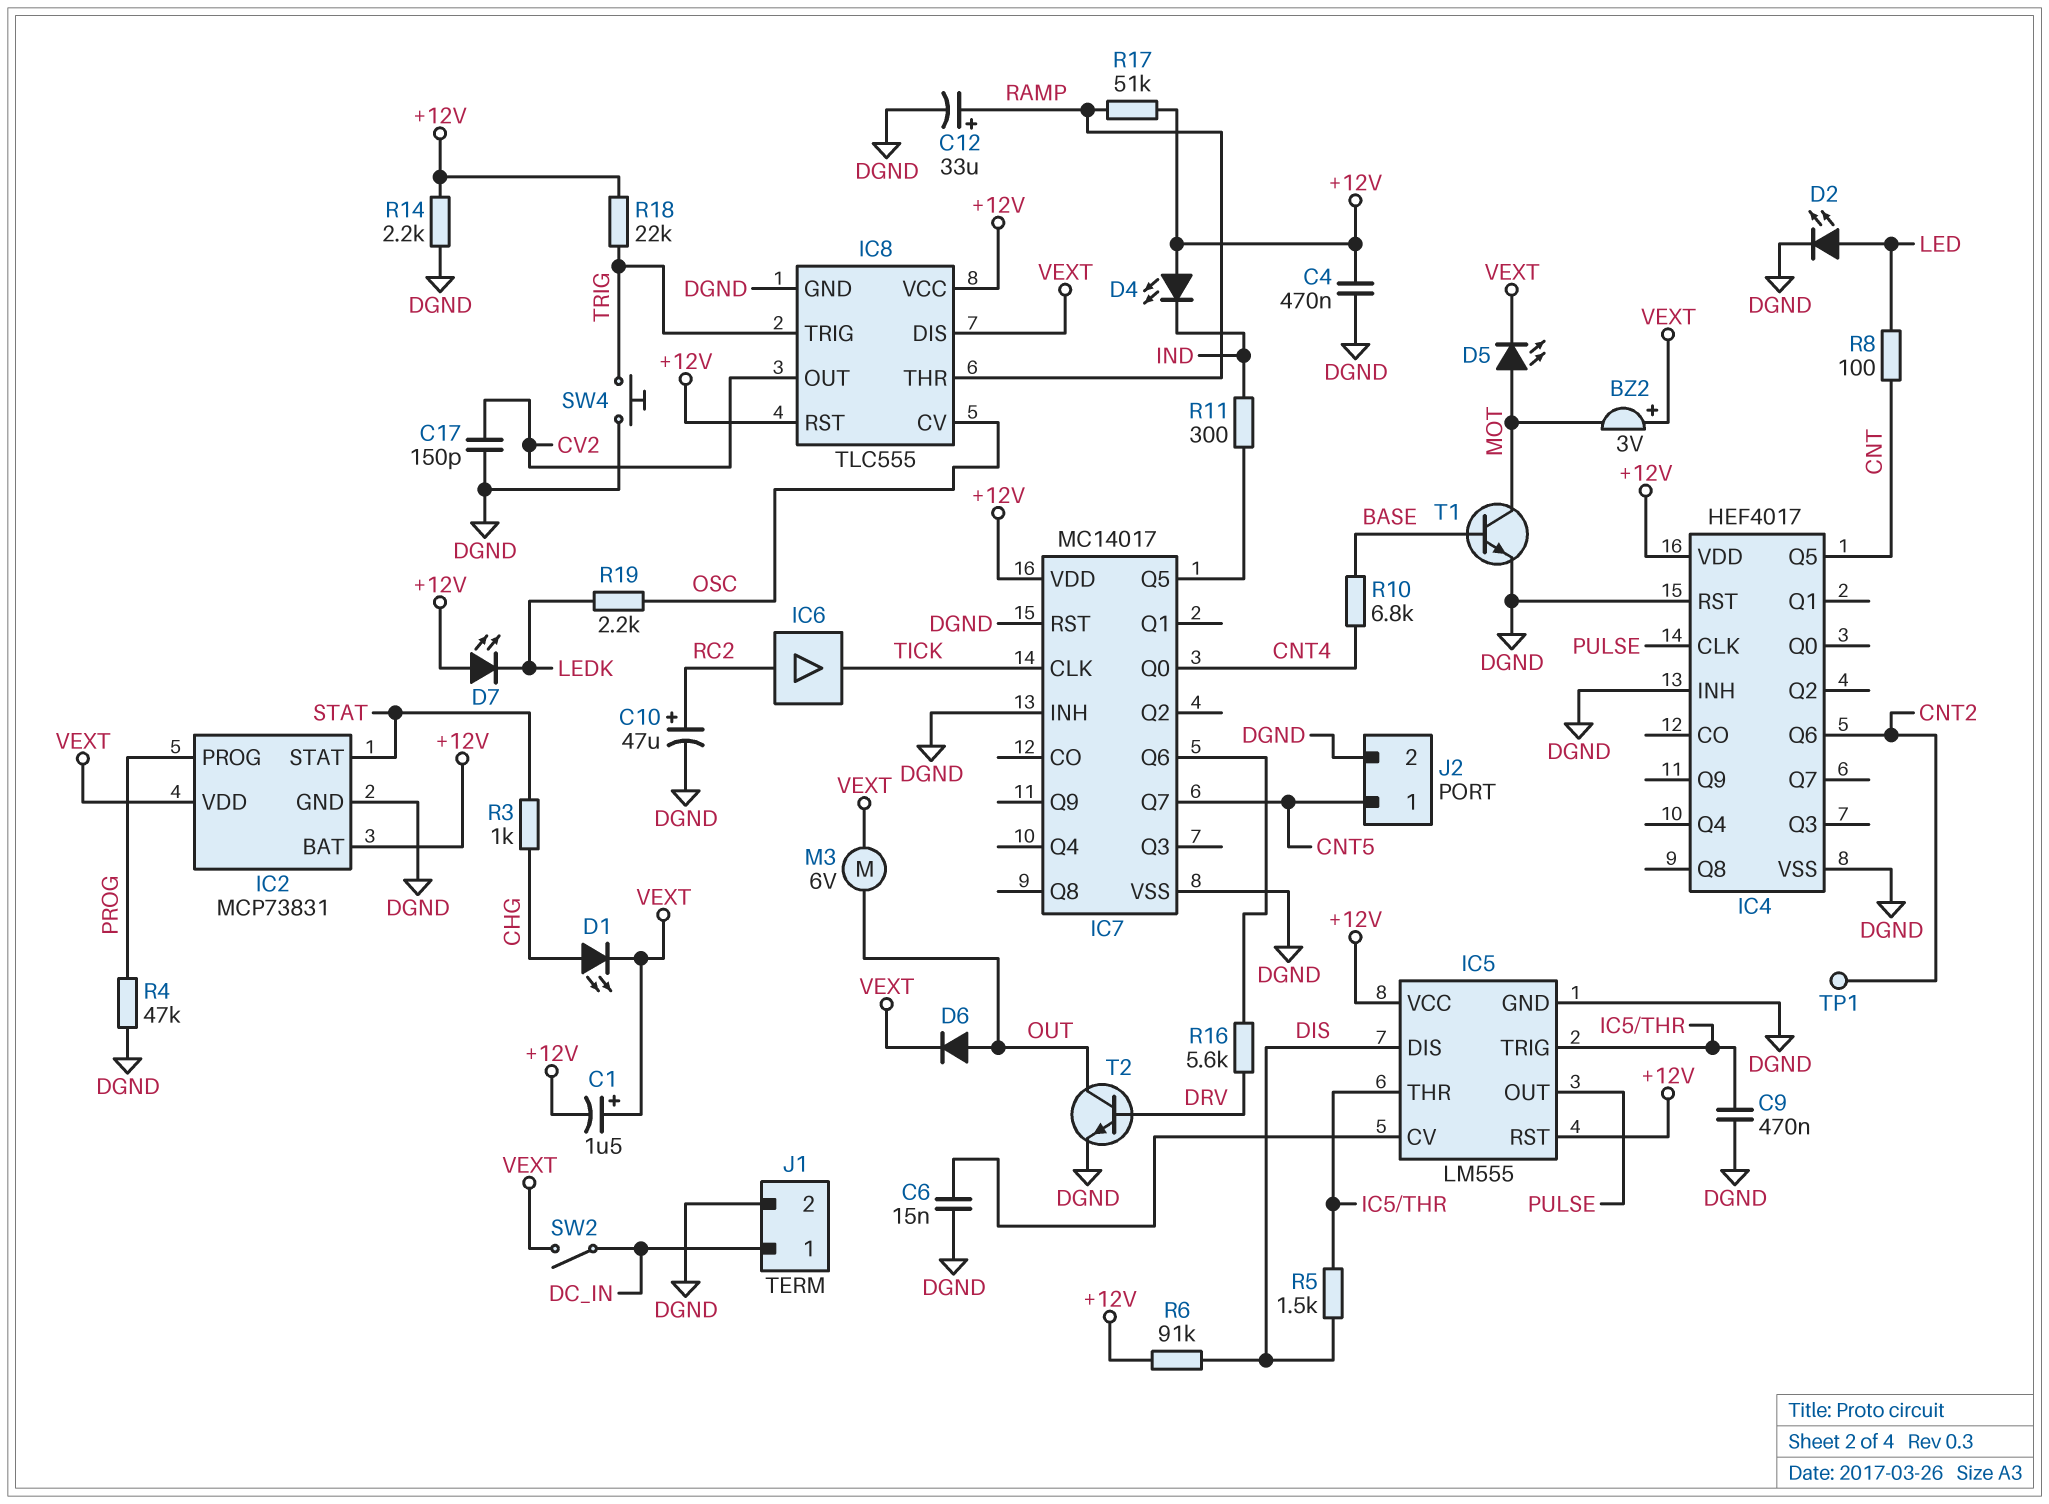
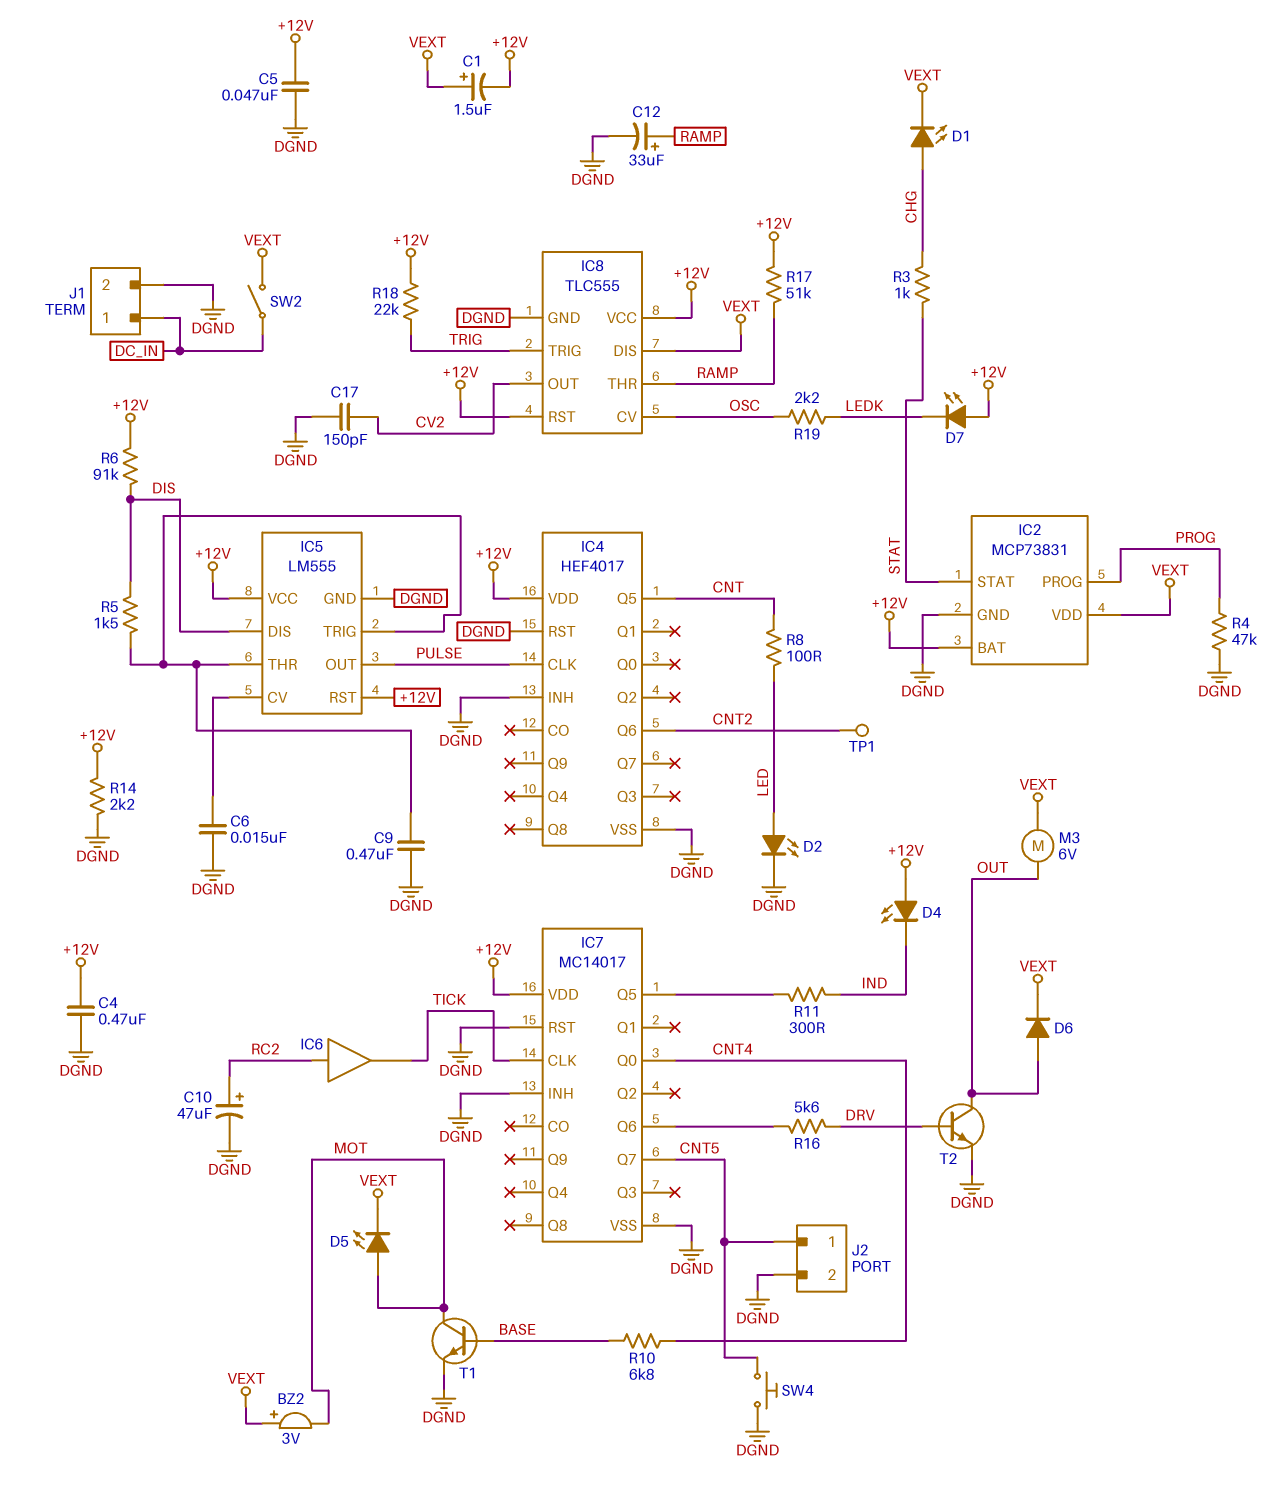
C5: none -> 47nF (+12V, DGND)
SW4: button (DGND, TRIG) -> button (CNT5, DGND)

